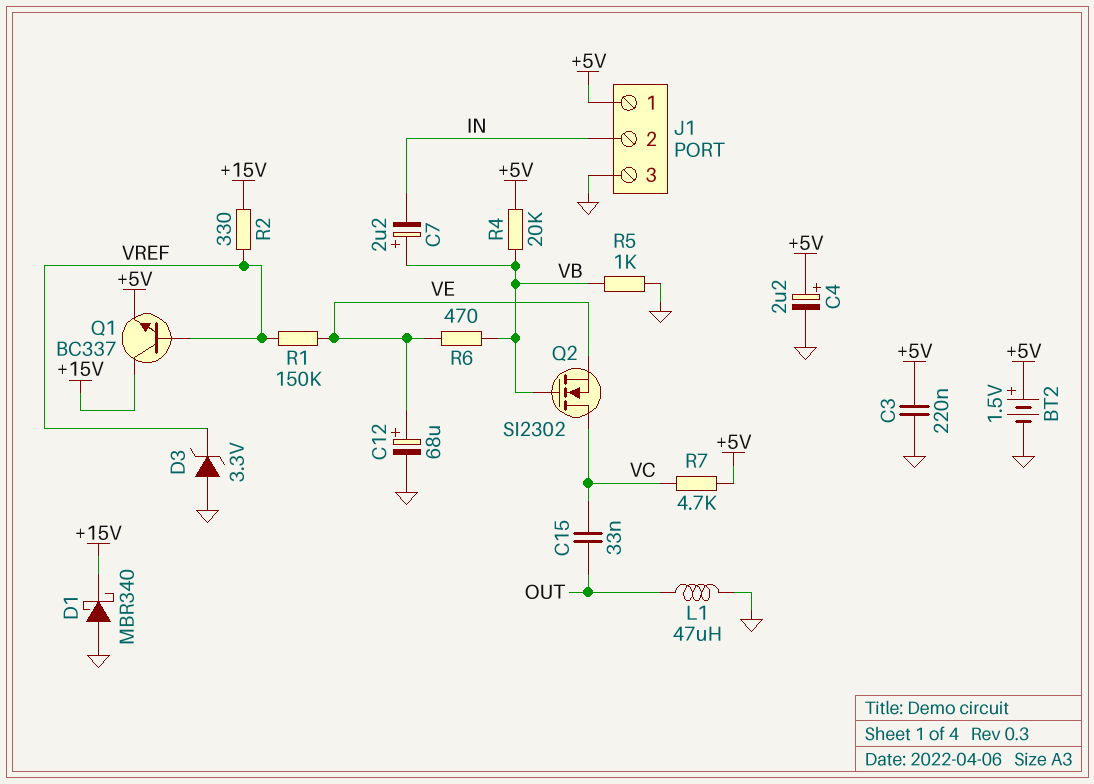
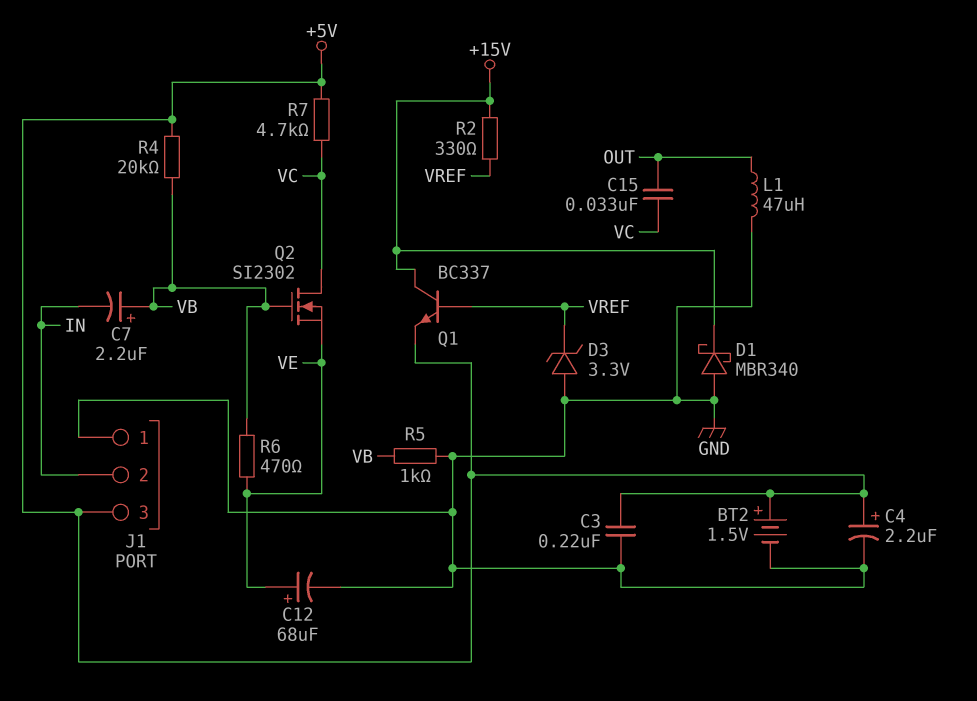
J1 pin 1: +5V -> GND
J1 pin 3: GND -> +5V
R1: 150k (VE, VREF) -> none

